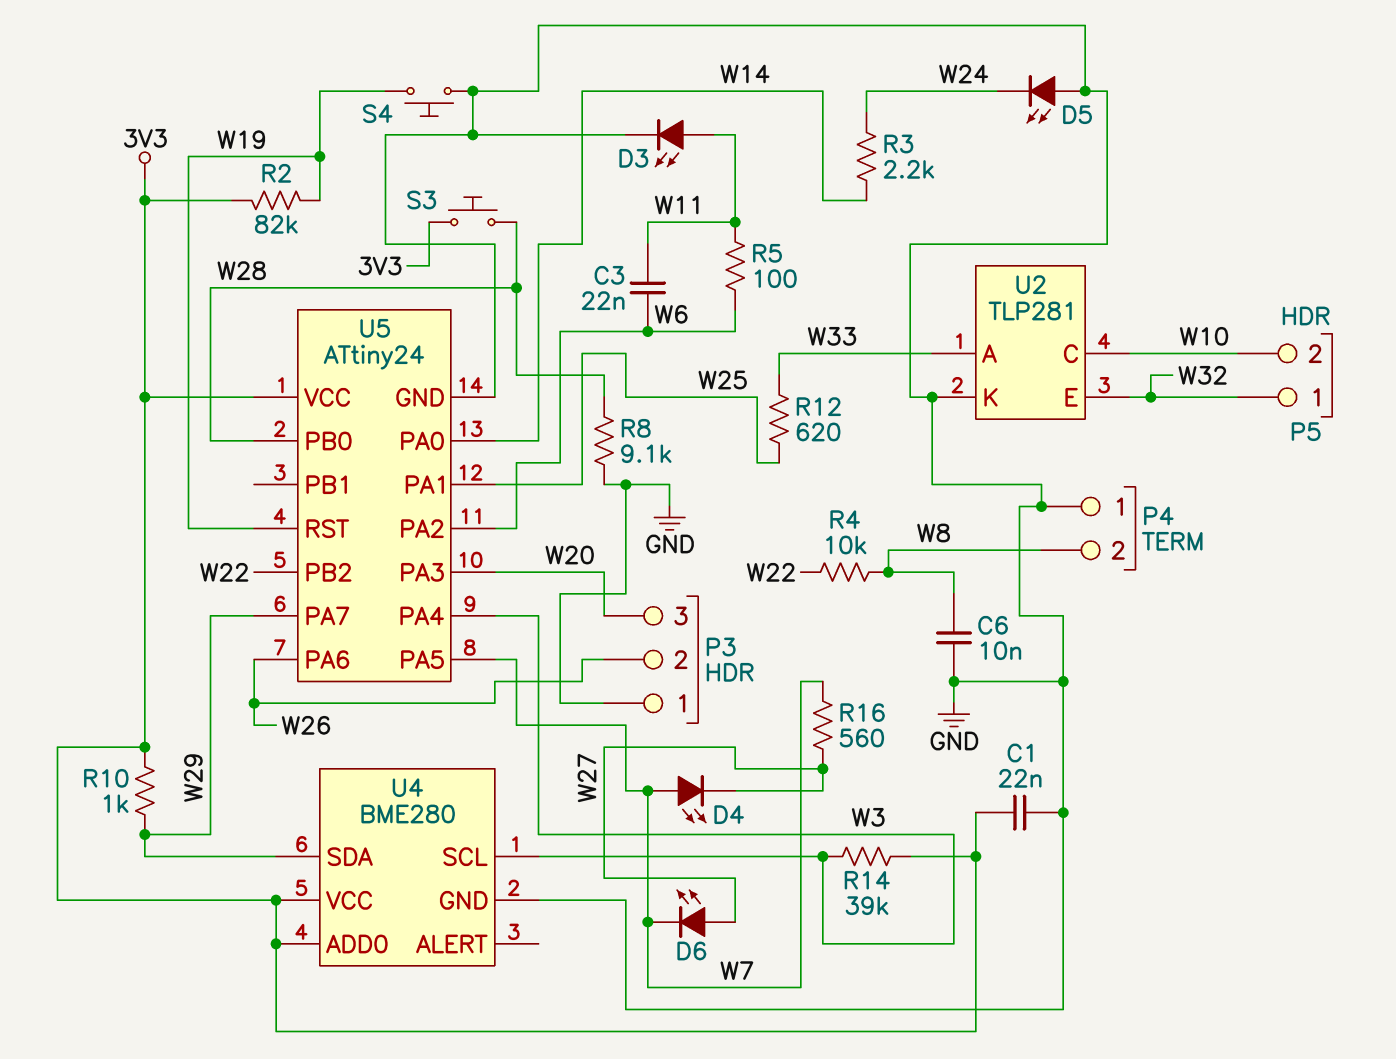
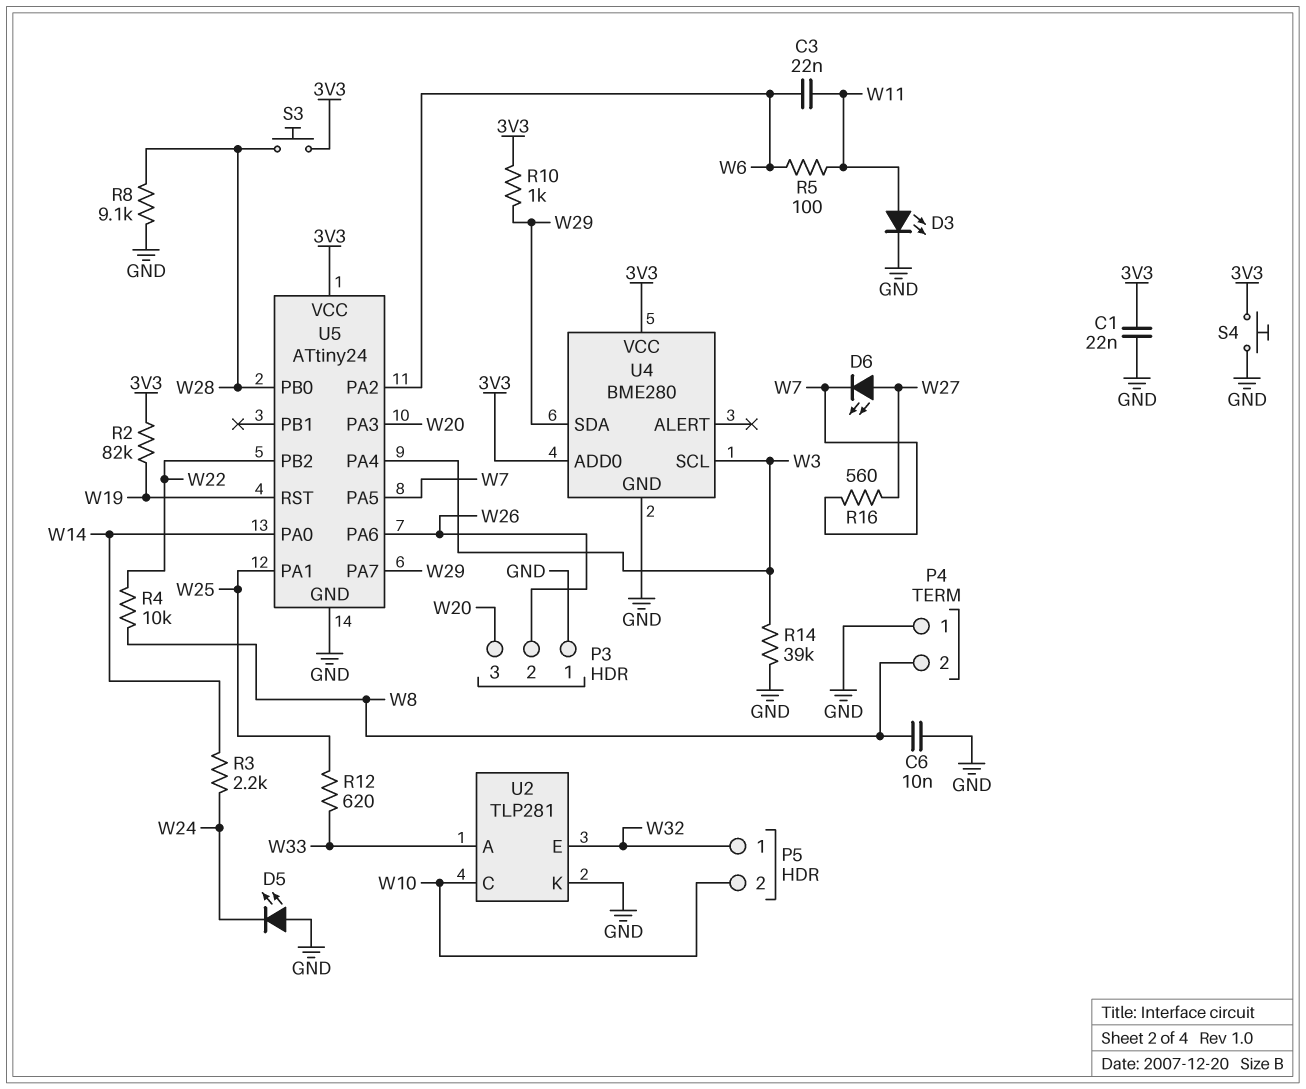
D4: LED (A W7, K W27) -> none
R14: 39k (3V3, W3) -> 39k (GND, W3)
S4: button (GND, W19) -> button (3V3, GND)

